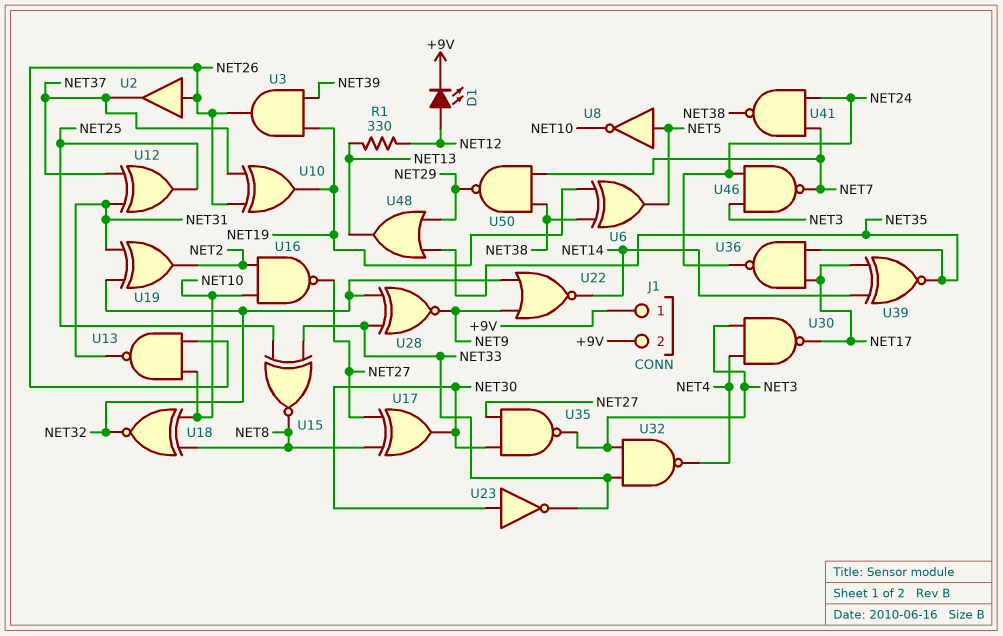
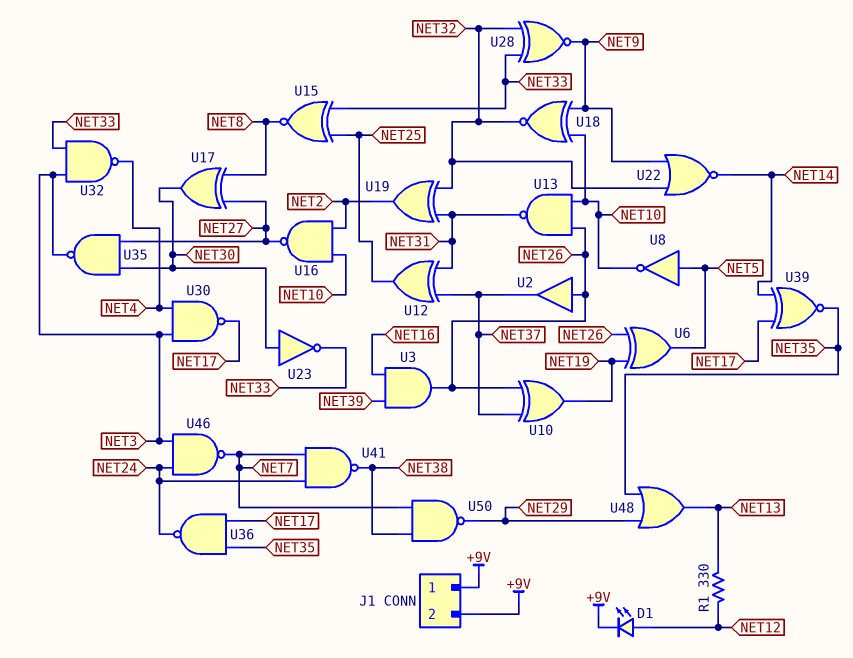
U3: AND (in NET19, in NET39, out NET26) -> AND (in NET16, in NET39, out NET26)
U6: XOR (in NET19, in NET38, out NET5) -> XOR (in NET19, in NET26, out NET5)
U18: XNOR (in NET8, in NET10, out NET32) -> XNOR (in NET9, in NET10, out NET32)

